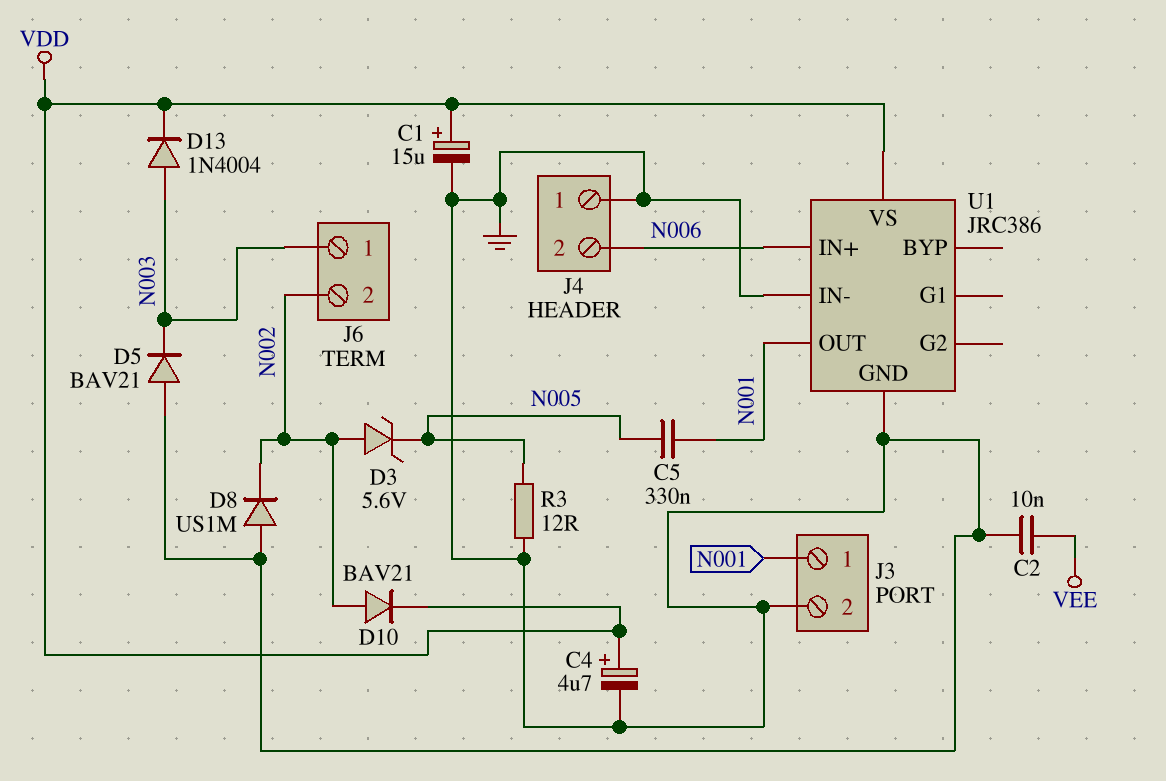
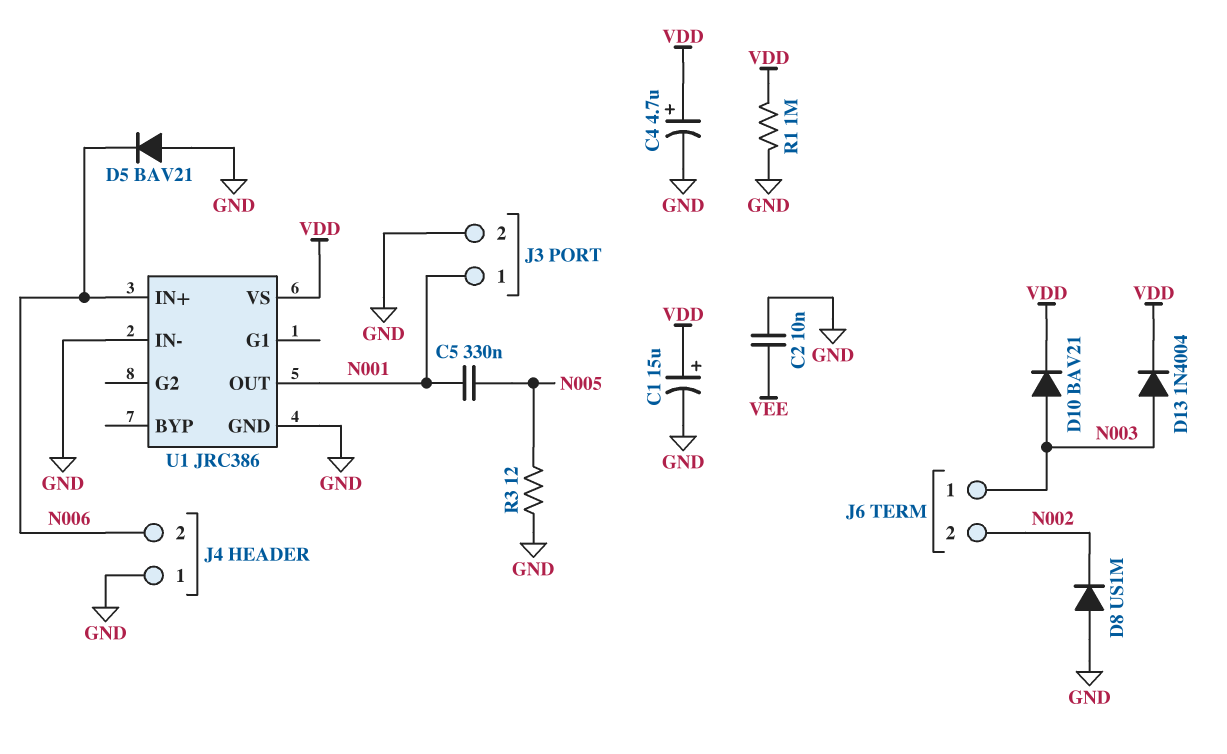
D3: zener 5.6V (A N002, K N005) -> none
D5: diode BAV21 (A GND, K N003) -> diode BAV21 (A GND, K N006)
D10: diode BAV21 (A N002, K VDD) -> diode BAV21 (A N003, K VDD)
R1: none -> 1M (GND, VDD)

